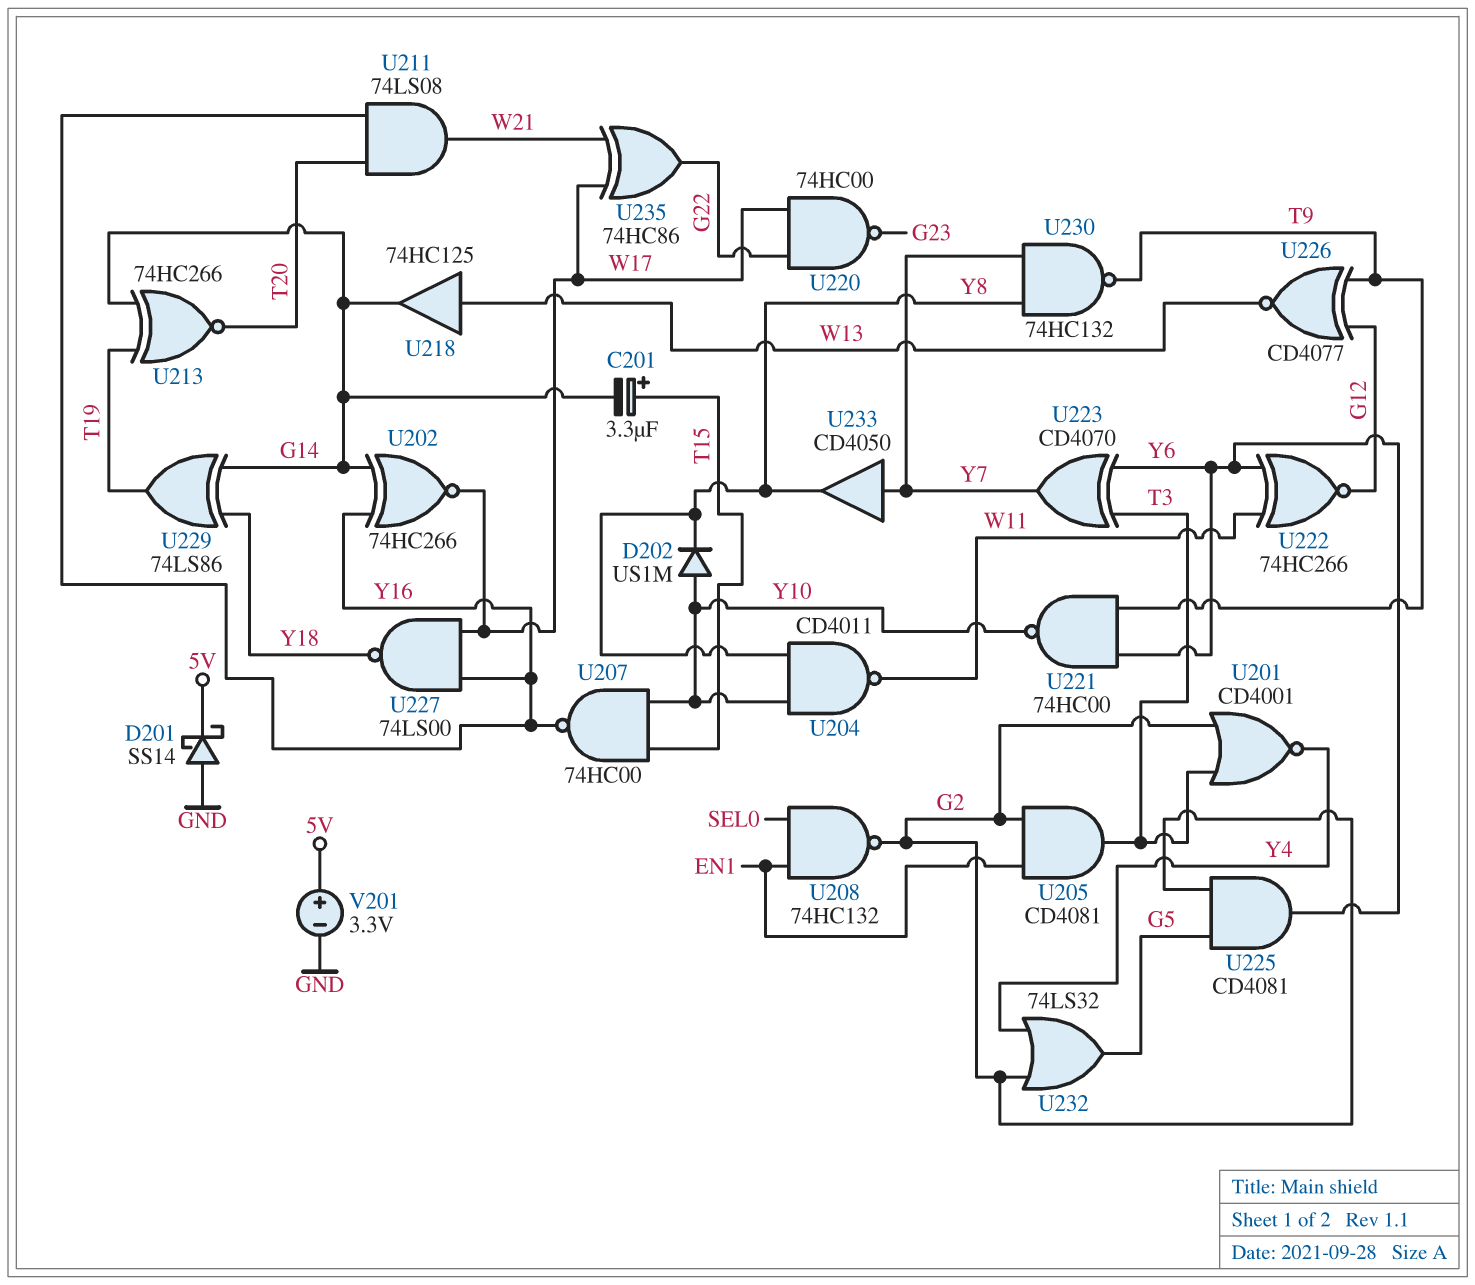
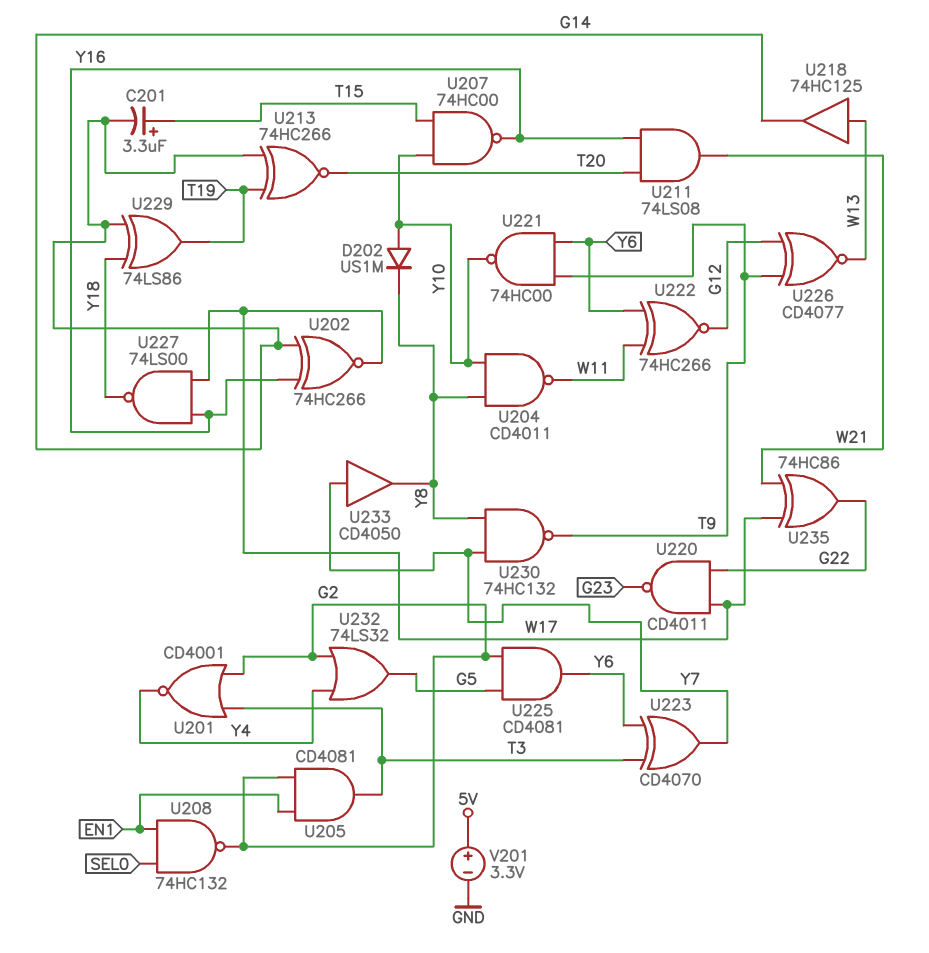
D201: schottky SS14 (A GND, K 5V) -> none
U220: NAND 74HC00 (in G22, in W17, out G23) -> NAND CD4011 (in G22, in W17, out G23)

